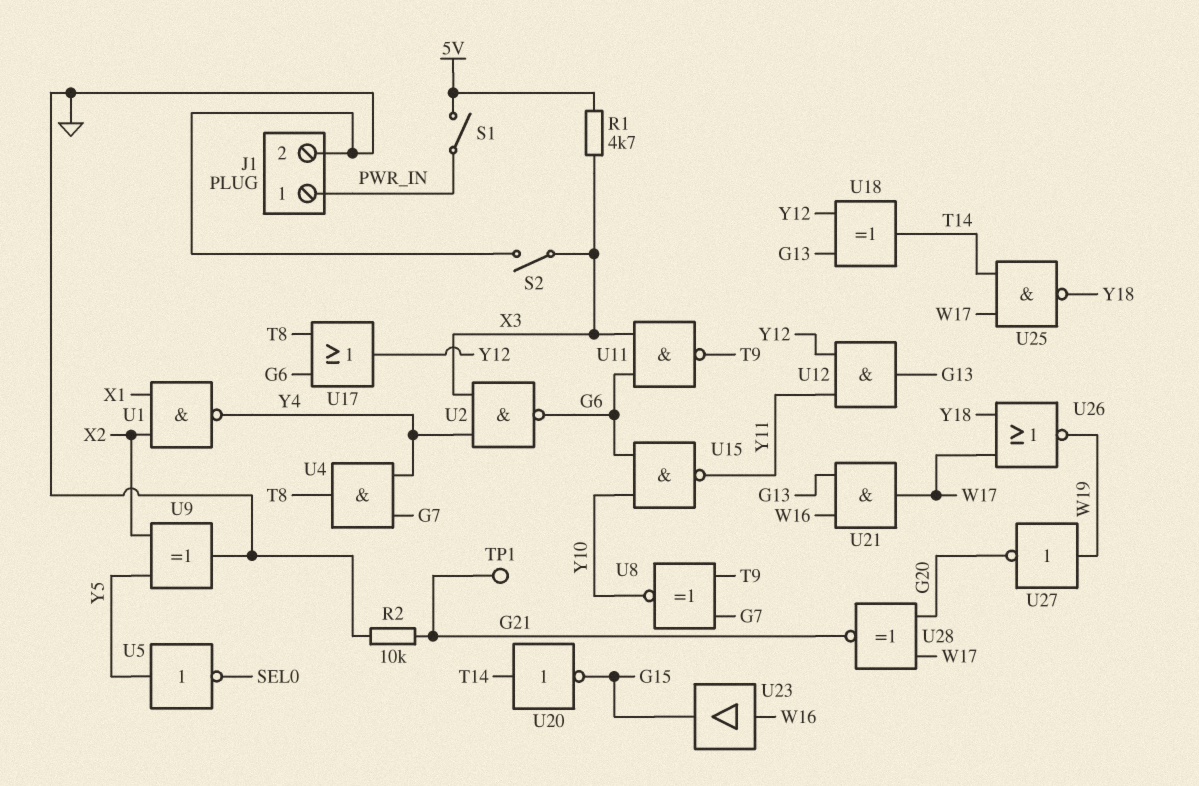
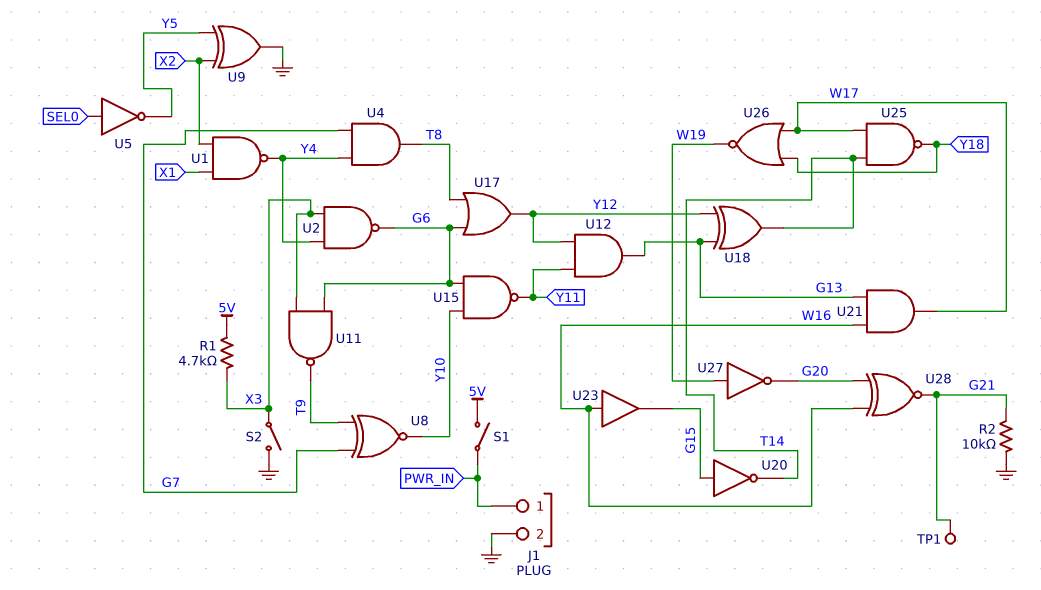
U5: NOT (in Y5, out SEL0) -> NOT (in SEL0, out Y5)
U20: NOT (in T14, out G15) -> NOT (in G15, out T14)
U28: XNOR (in G20, in W17, out G21) -> XNOR (in G20, in W16, out G21)

